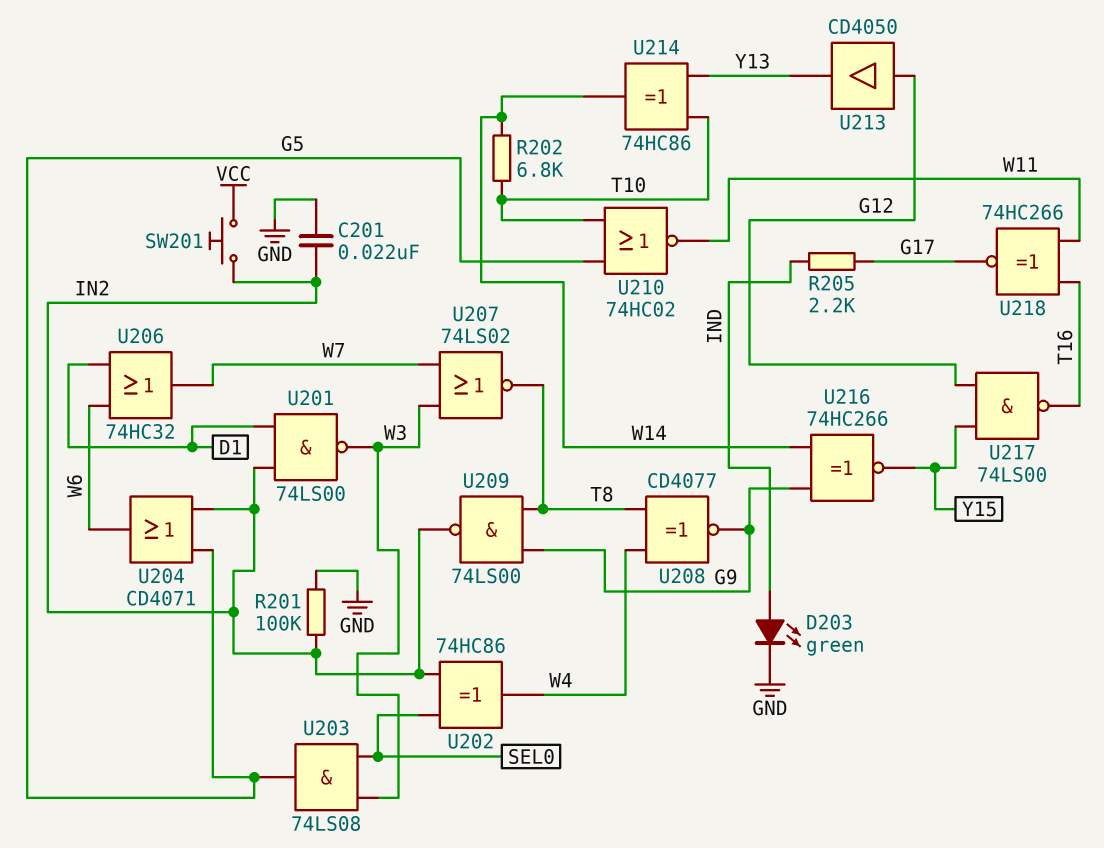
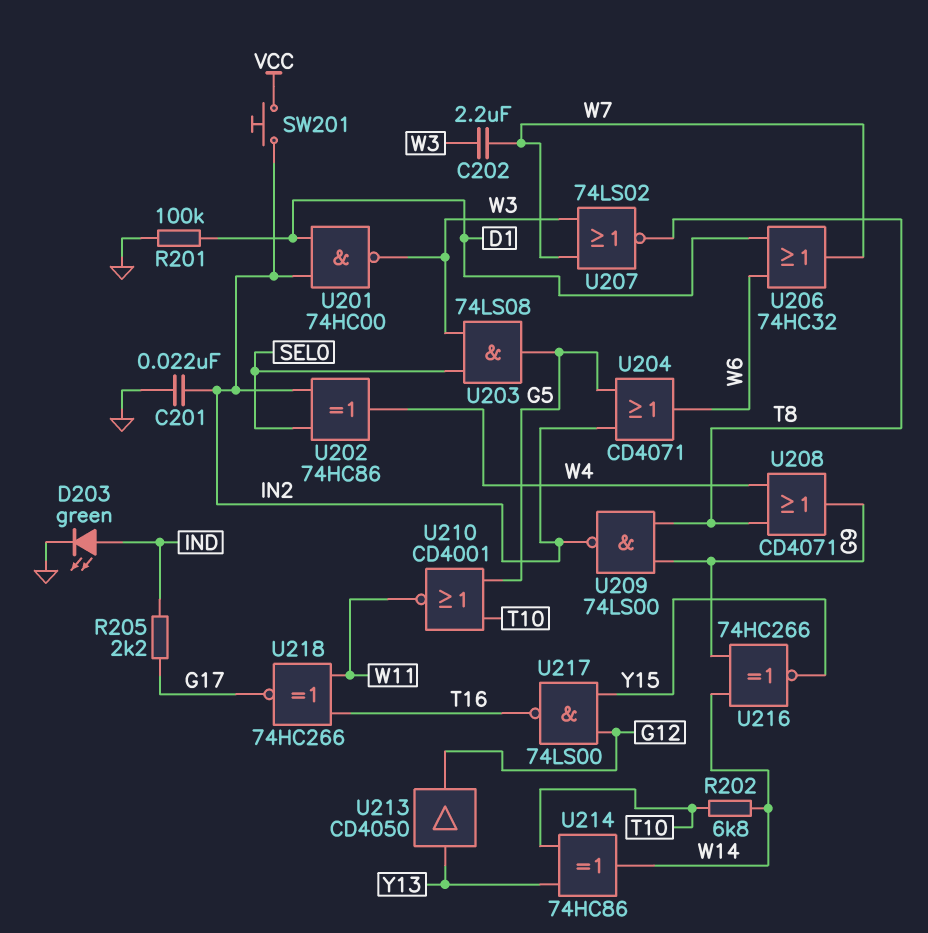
C202: none -> 2.2uF (W3, W7)
R201: 100k (GND, IN2) -> 100k (D1, GND)
U201: NAND 74LS00 (in D1, in IN2, out W3) -> NAND 74HC00 (in D1, in IN2, out W3)
U208: XNOR CD4077 (in T8, in W4, out G9) -> OR CD4071 (in T8, in W4, out G9)
U210: NOR 74HC02 (in G5, in T10, out W11) -> NOR CD4001 (in G5, in T10, out W11)
U213: buffer CD4050 (in G12, out Y13) -> buffer CD4050 (in Y13, out G12)

